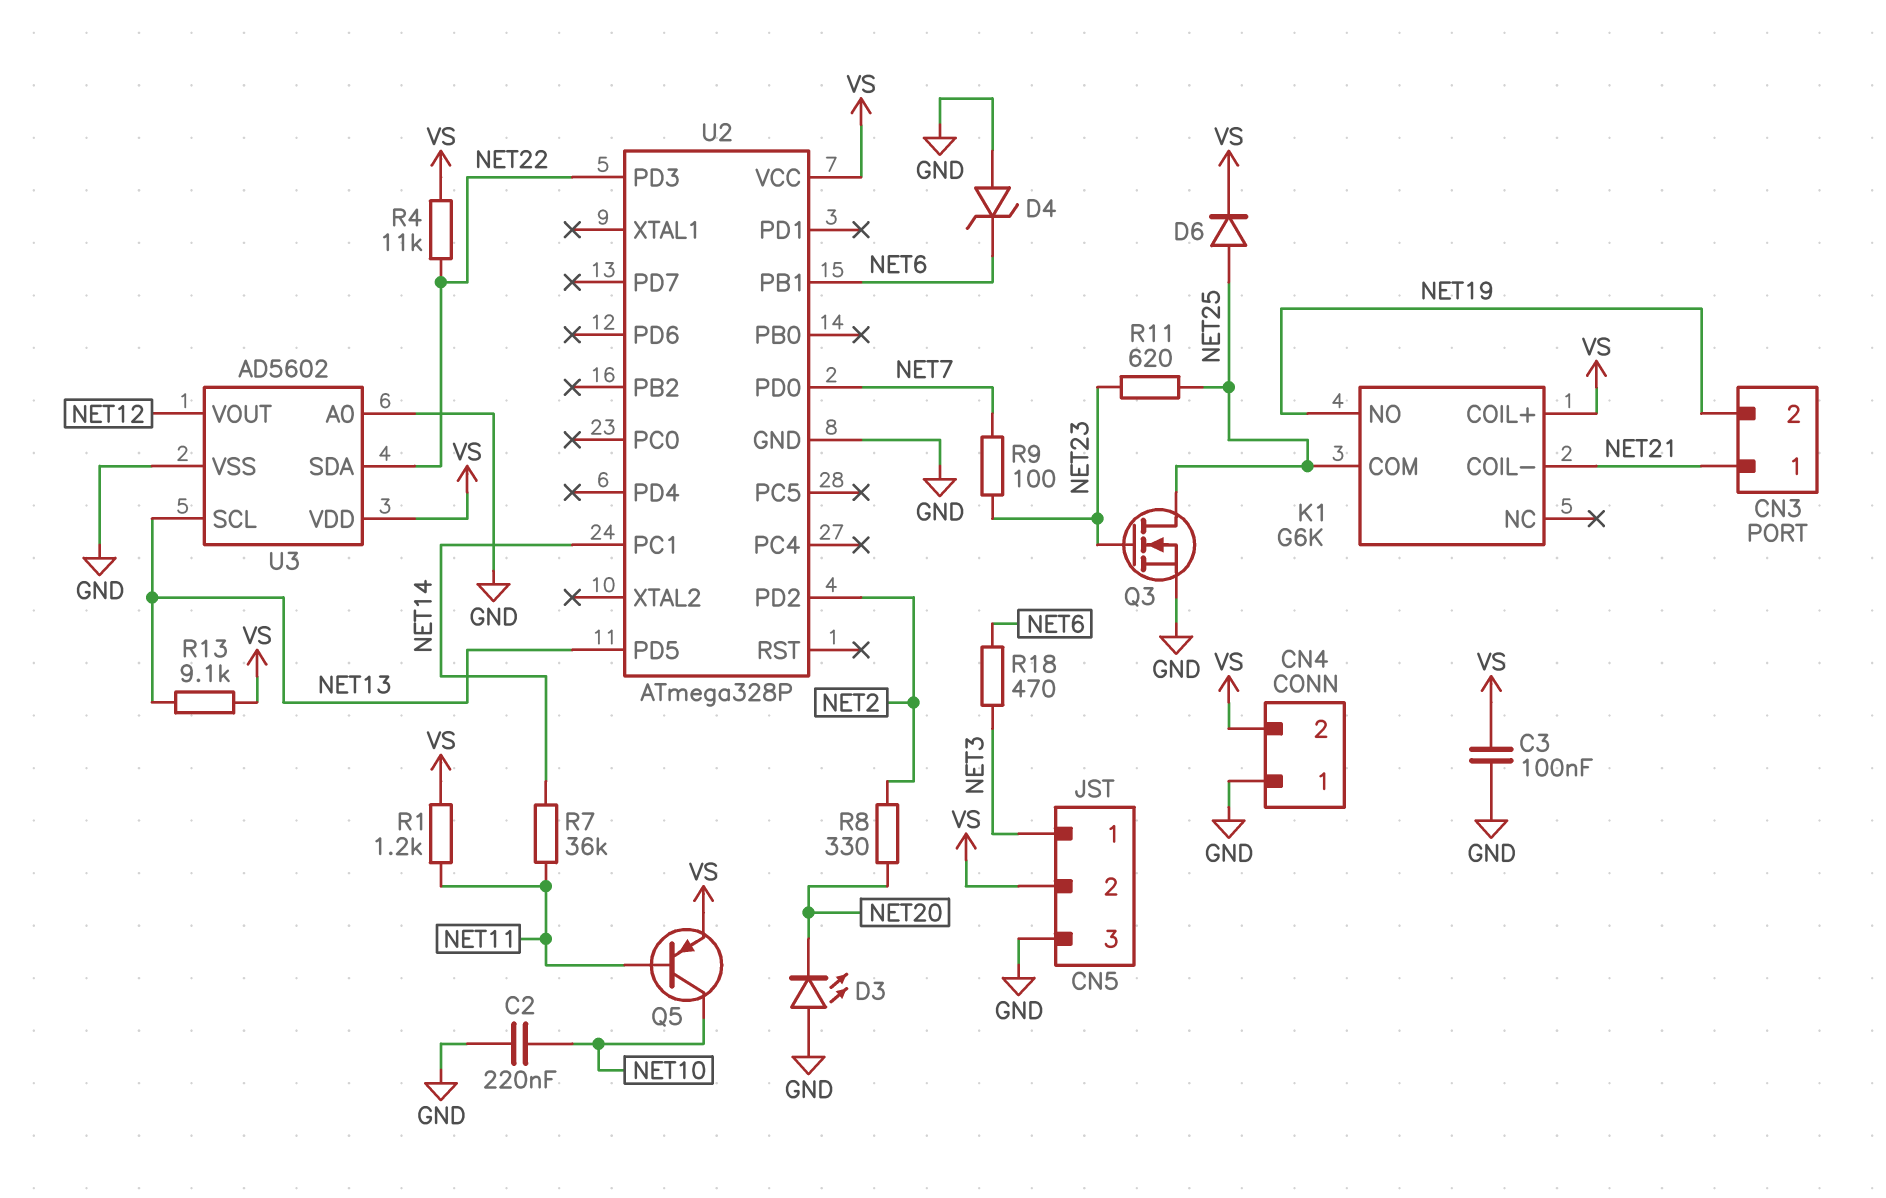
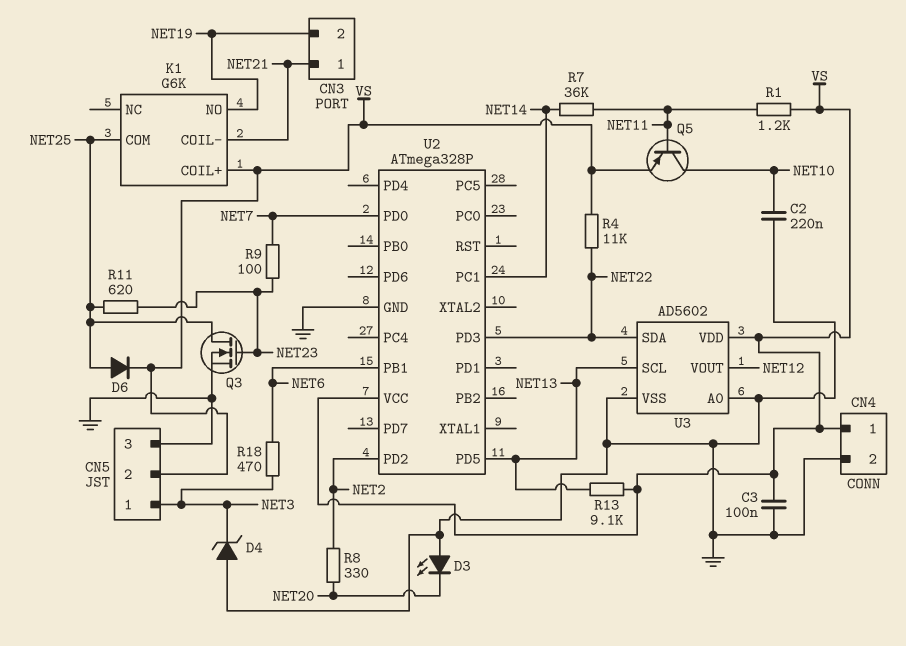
CN4 pin 1: GND -> VS
CN4 pin 2: VS -> GND
D4: zener (A GND, K NET6) -> zener (A GND, K NET3)

